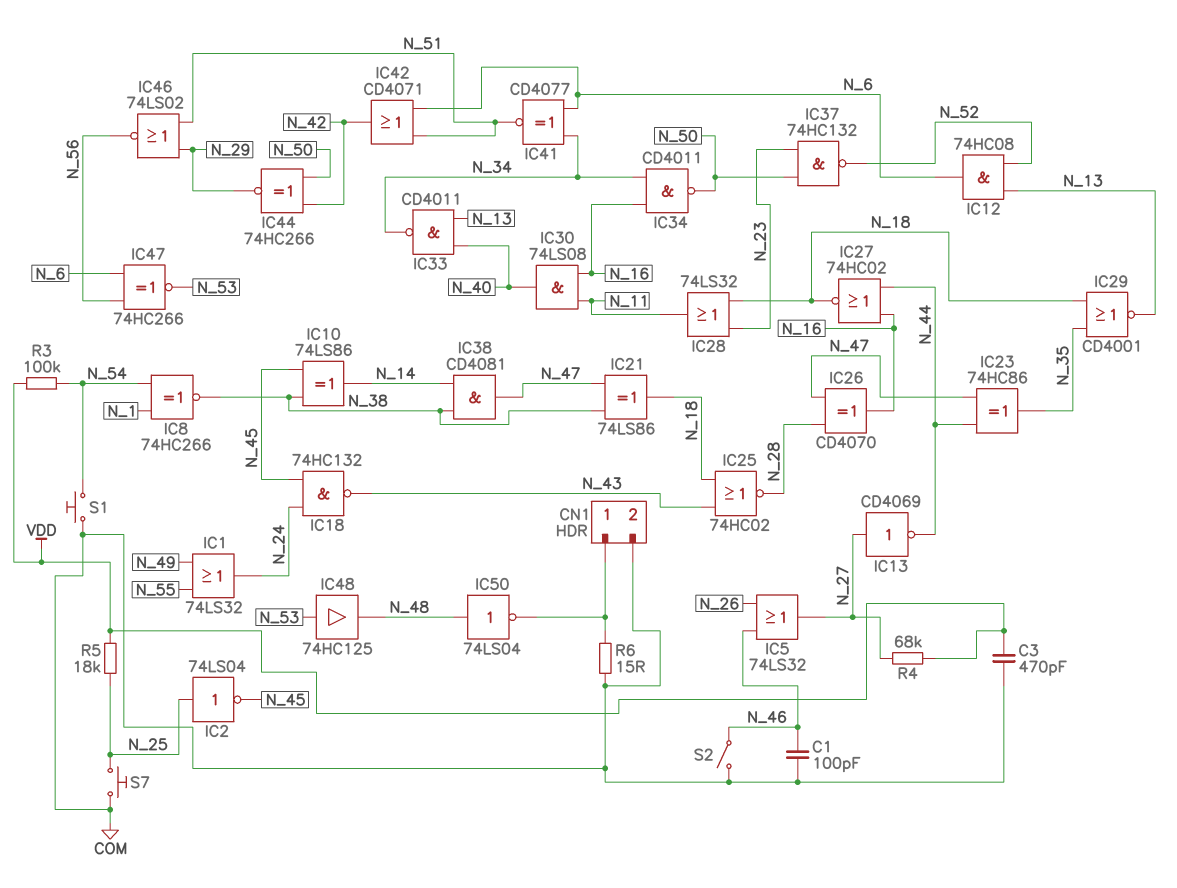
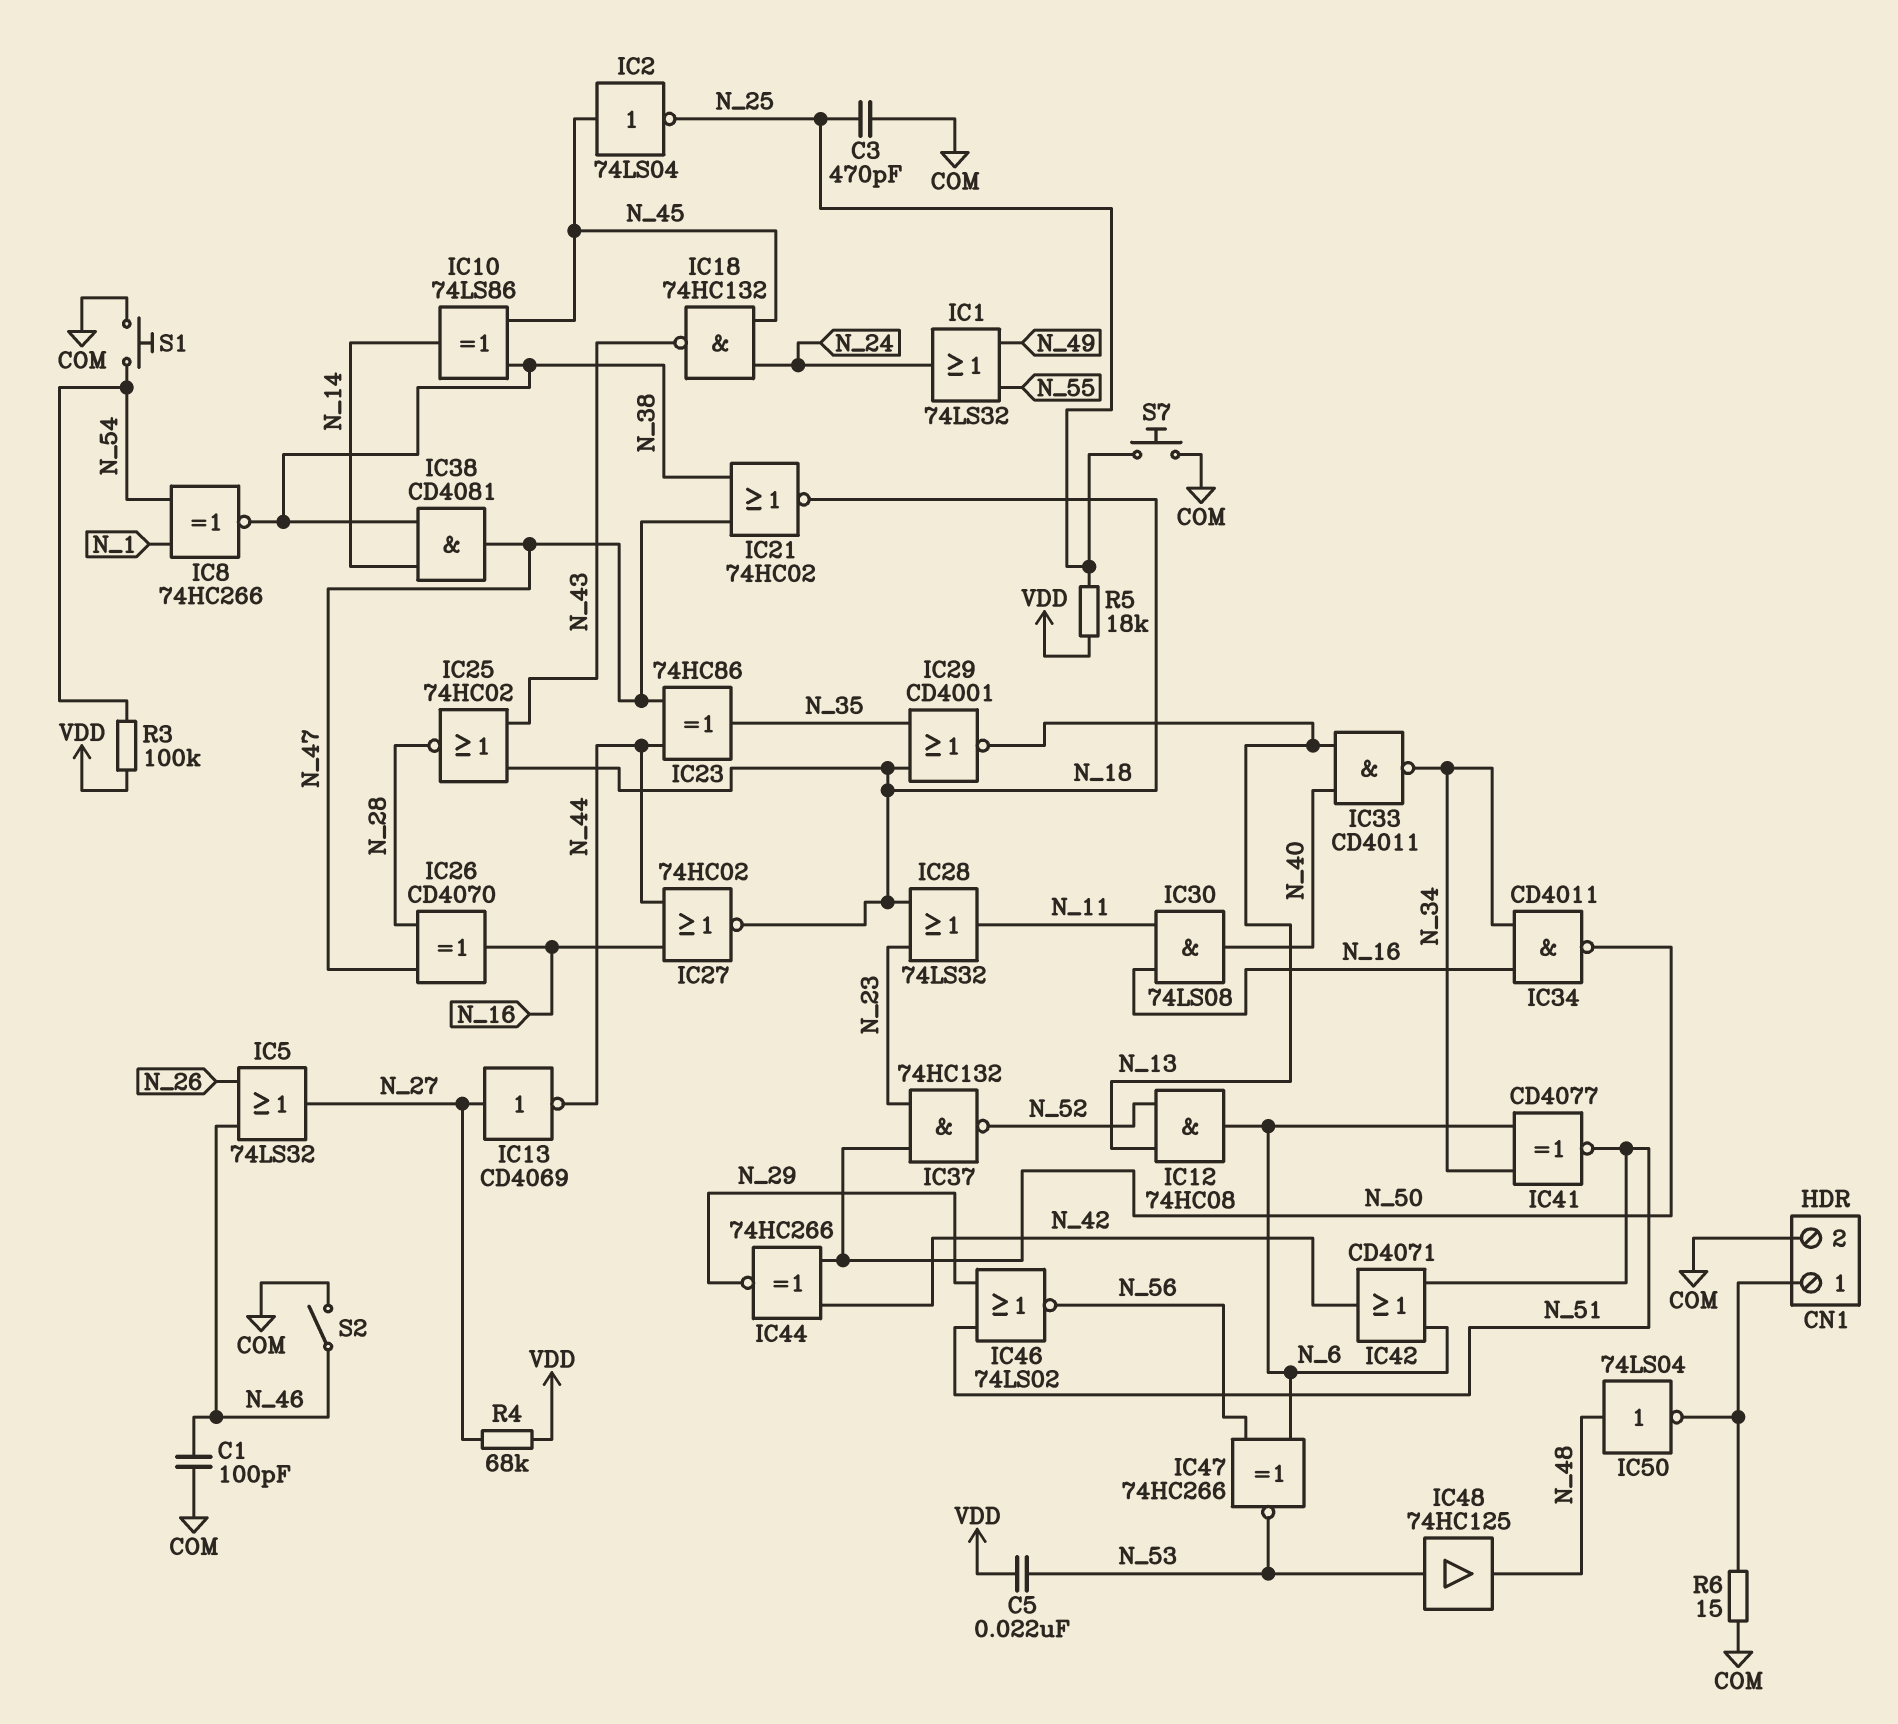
C3: 470pF (COM, VDD) -> 470pF (COM, N_25)
C5: none -> 22nF (N_53, VDD)
IC2: NOT 74LS04 (in N_25, out N_45) -> NOT 74LS04 (in N_45, out N_25)
IC21: XOR 74LS86 (in N_38, in N_47, out N_18) -> NOR 74HC02 (in N_38, in N_47, out N_18)

